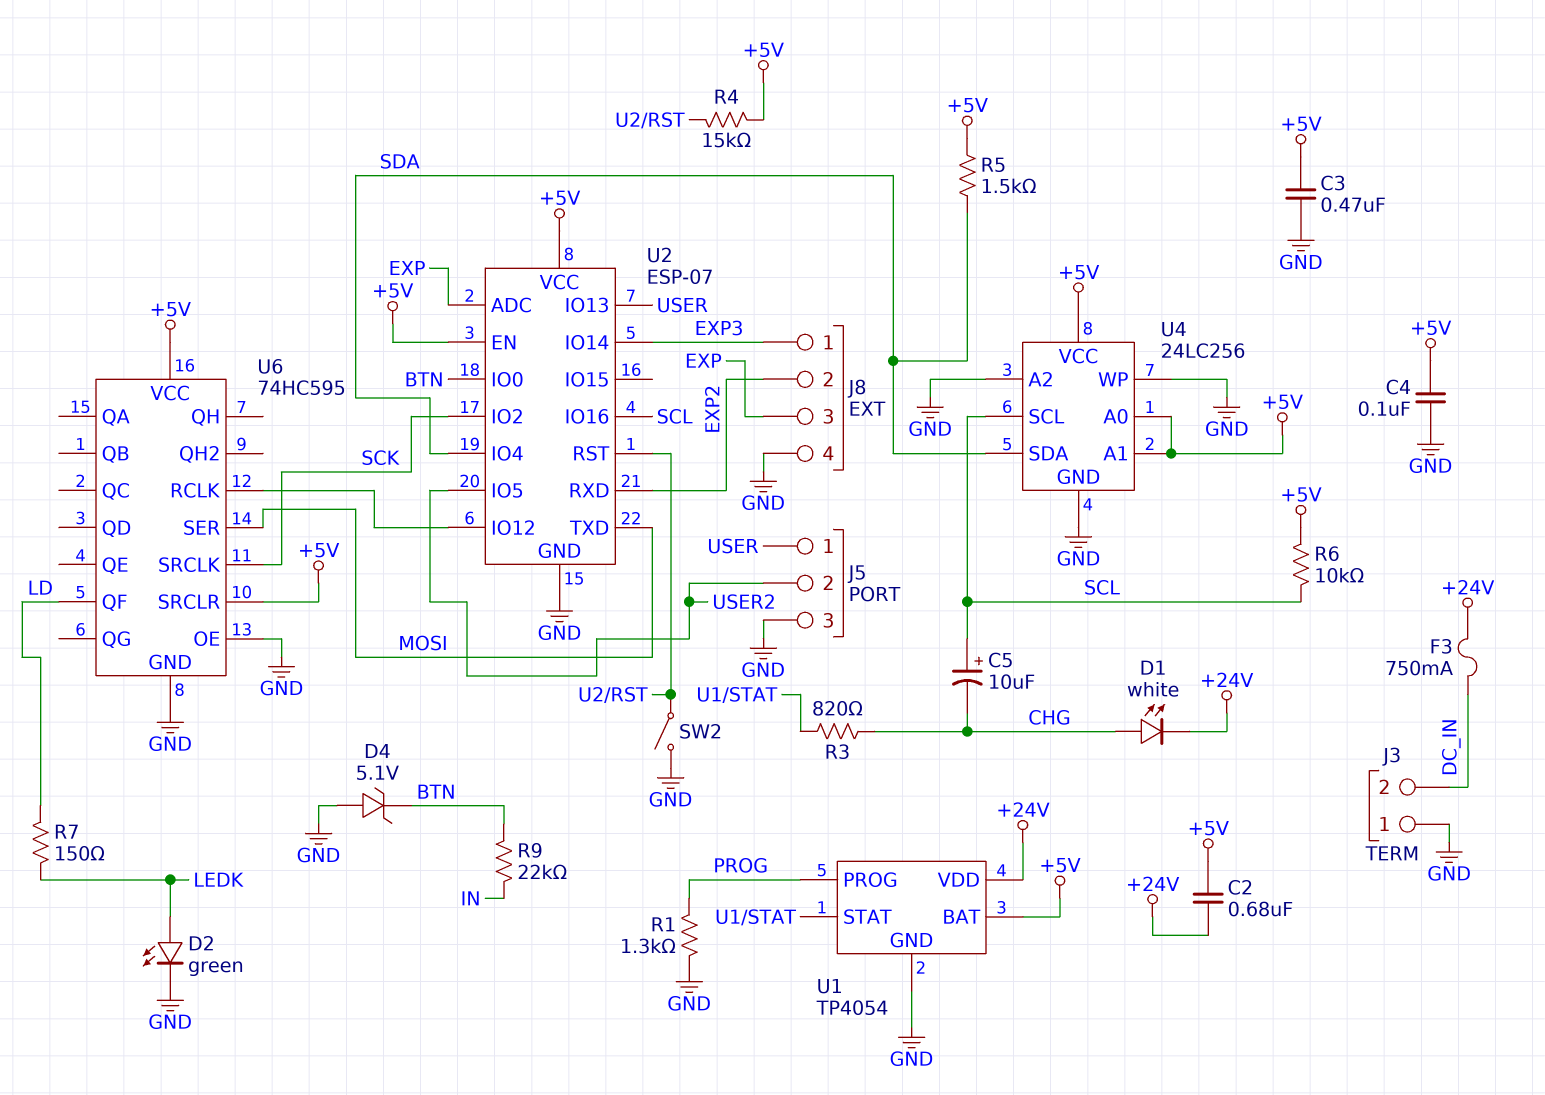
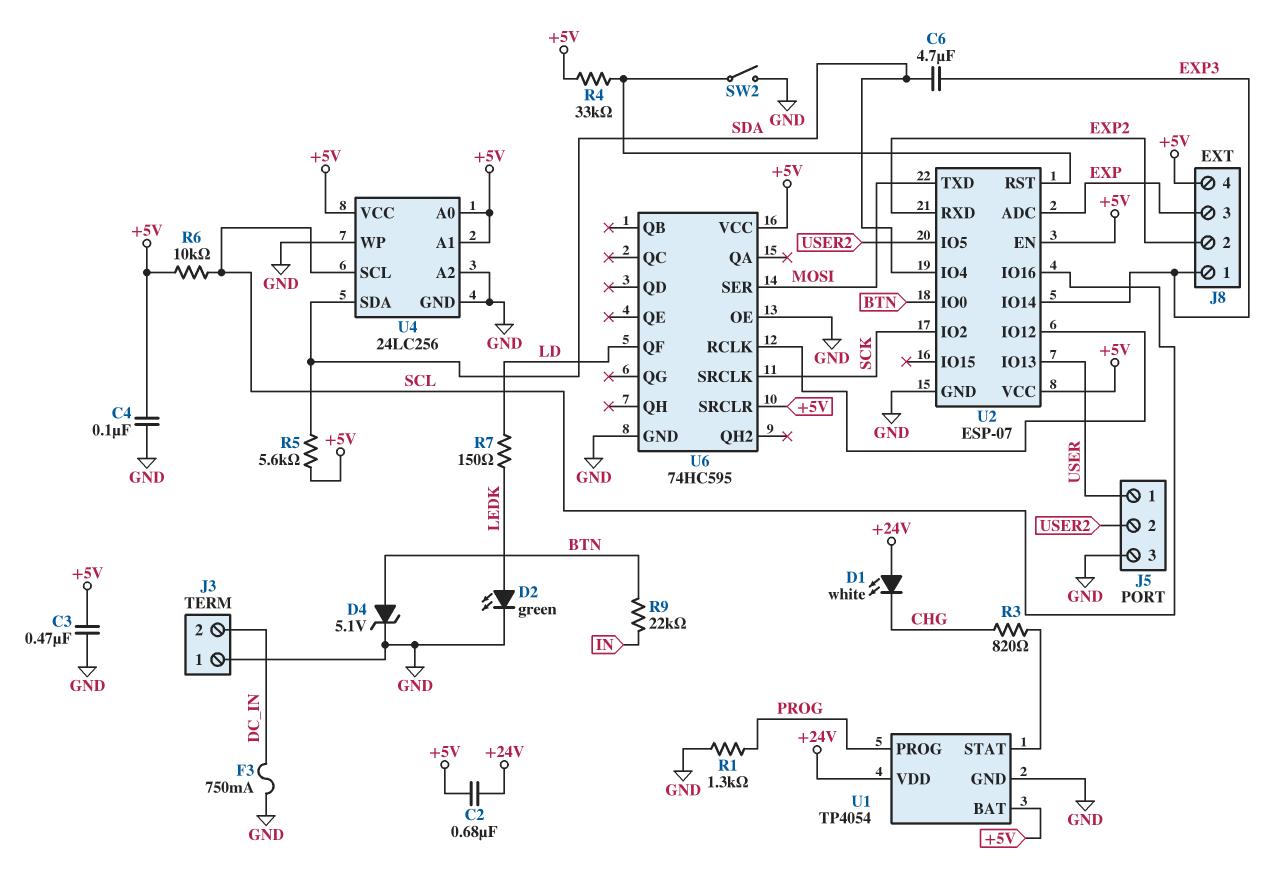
C5: 10uF (plus SCL, minus CHG) -> none
C6: none -> 4.7uF (EXP3, SDA)
D1: LED white (A CHG, K +24V) -> LED white (A +24V, K CHG)
D4: zener 5.1V (A GND, K BTN) -> zener 5.1V (A BTN, K GND)
F3: 750mA (+24V, DC_IN) -> 750mA (DC_IN, GND)
J8 pin 4: GND -> +5V
R4: 15k (+5V, U2/RST) -> 33k (+5V, U2/RST)
R5: 1.5k (+5V, SDA) -> 5.6k (+5V, SDA)

